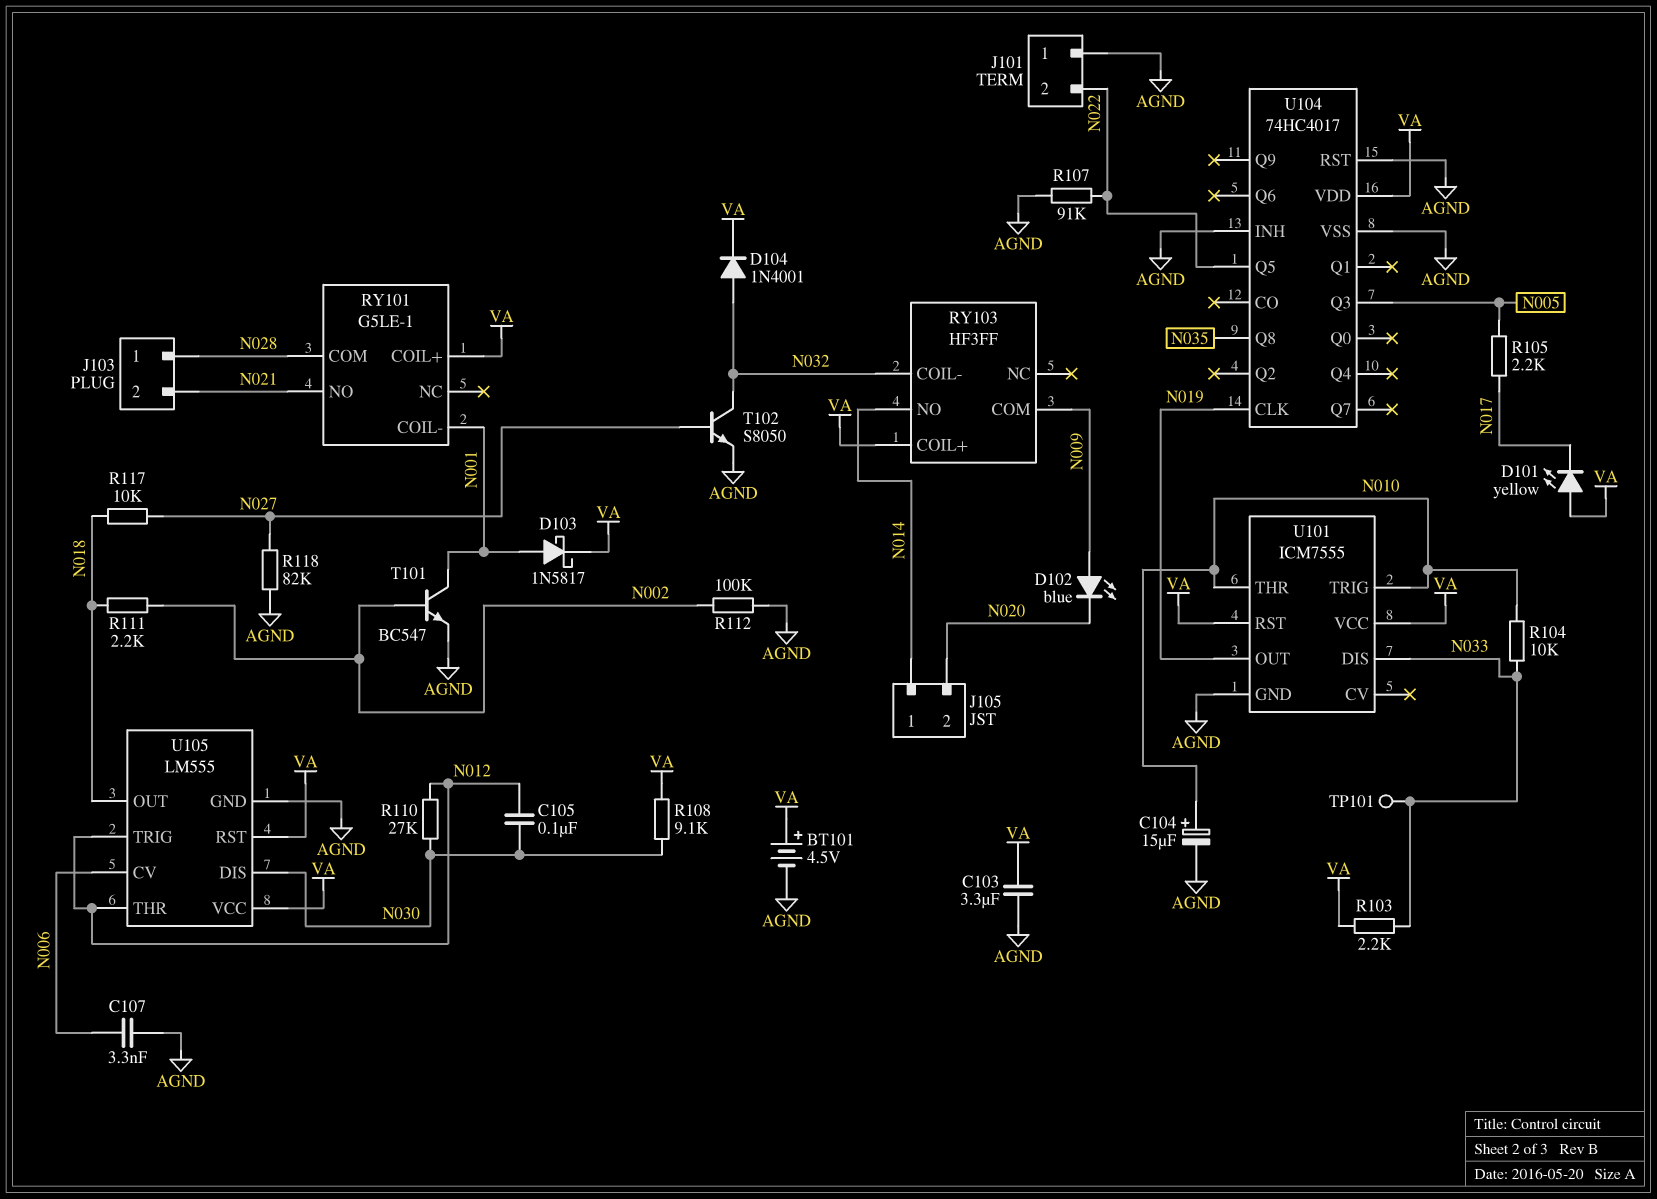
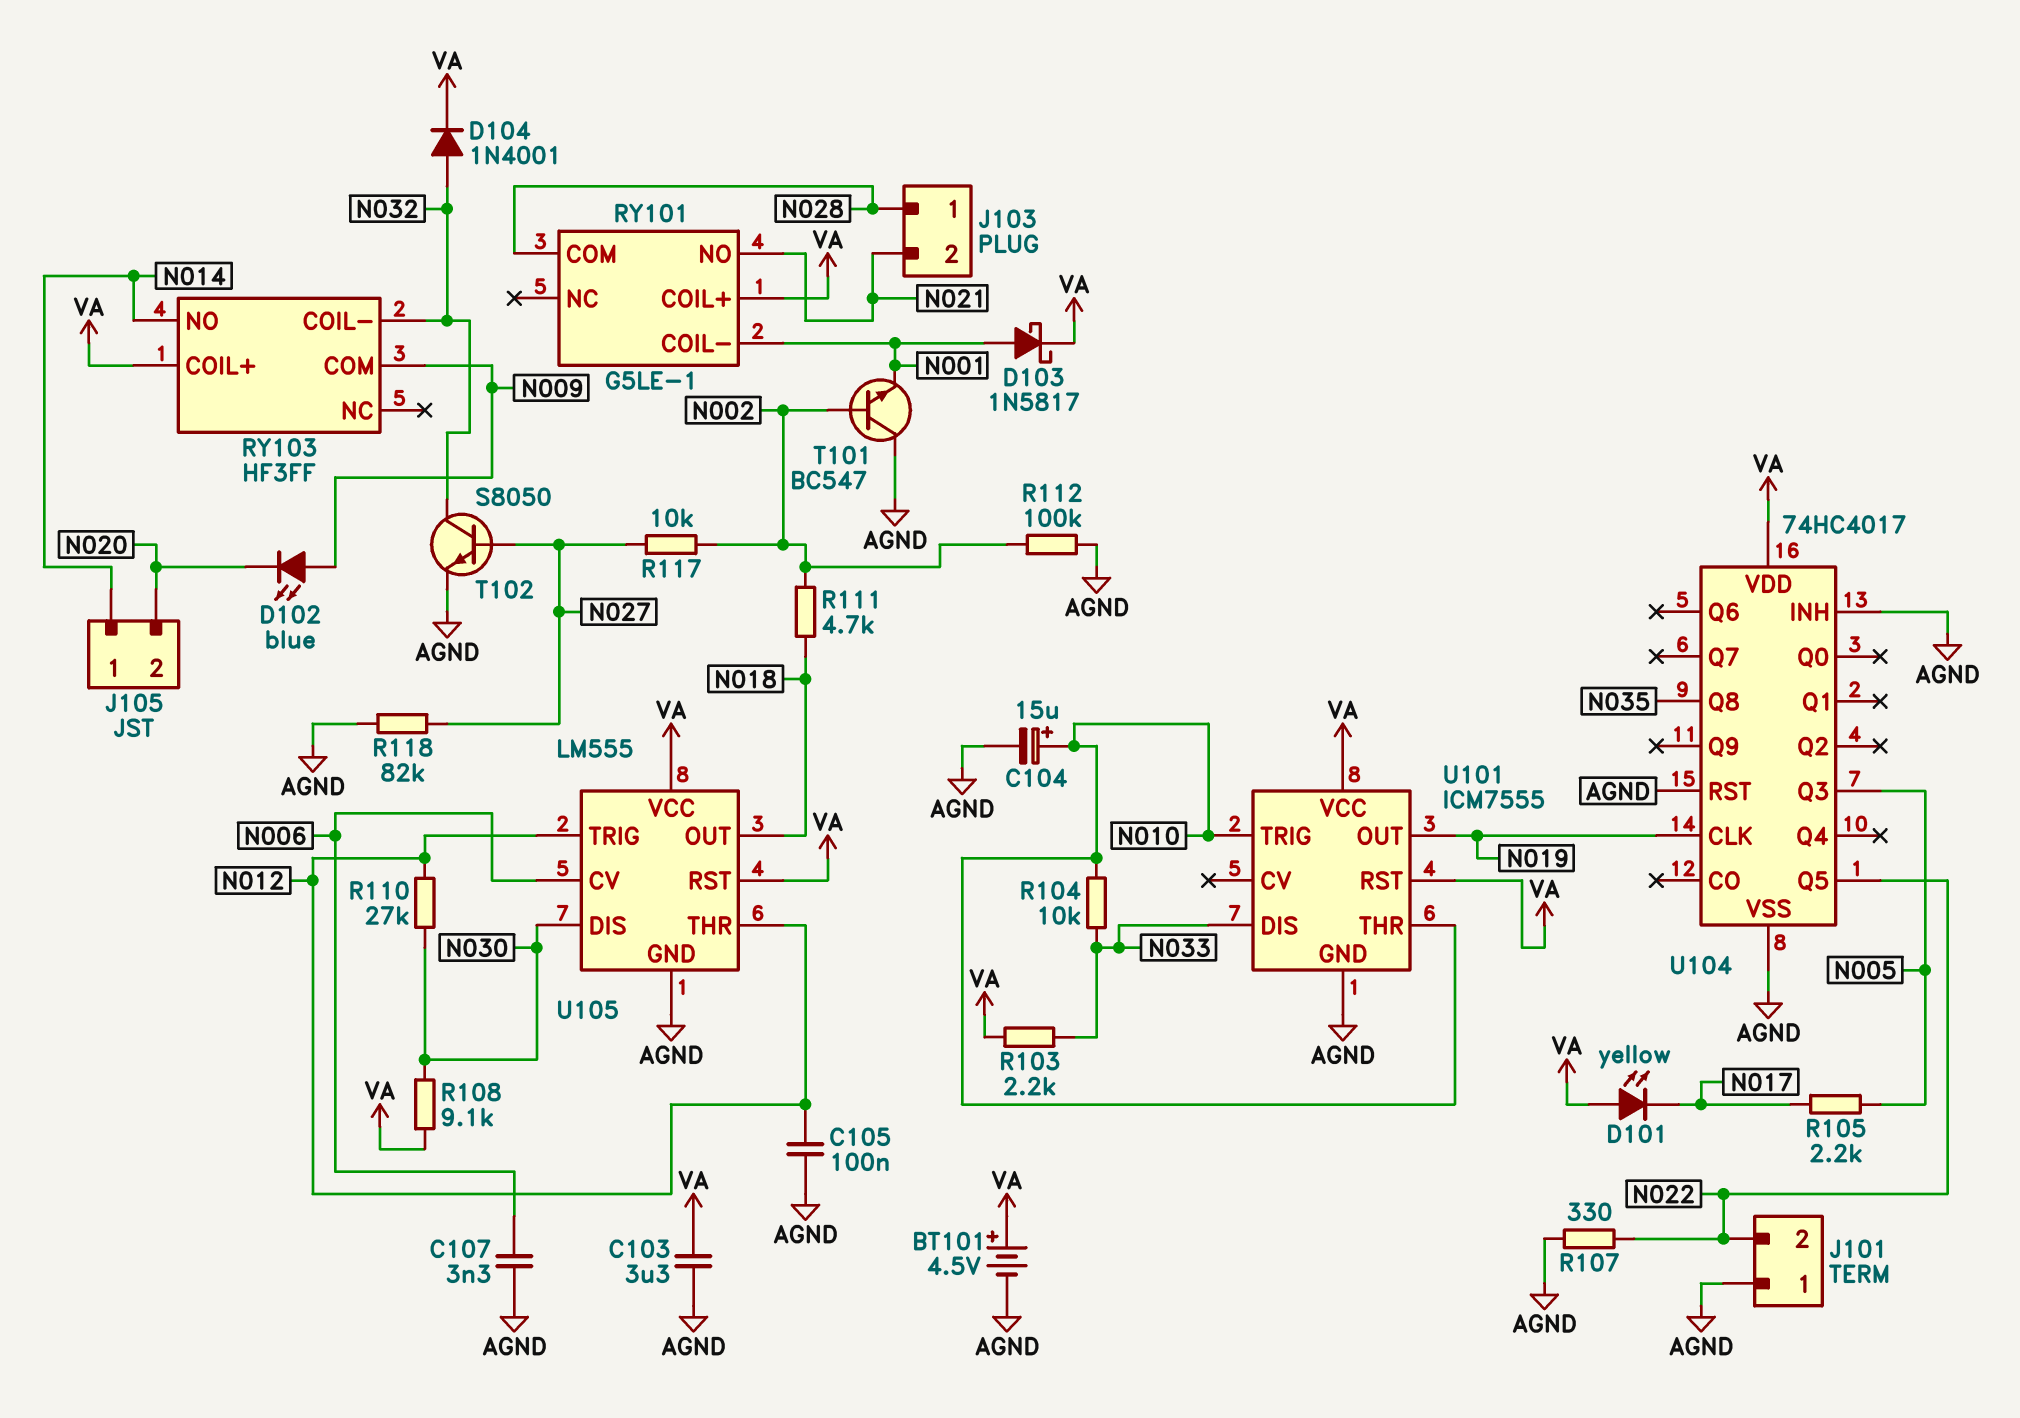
C105: 100nF (N012, N030) -> 100nF (AGND, N012)
R107: 91k (AGND, N022) -> 330 (AGND, N022)
R111: 2.2k (N002, N018) -> 4.7k (N002, N018)
R117: 10k (N018, N027) -> 10k (N002, N027)
T101: NPN BC547 (B N002, C N001, E AGND) -> NPN BC547 (B N002, C AGND, E N001)
TP101: test point (N033) -> none

